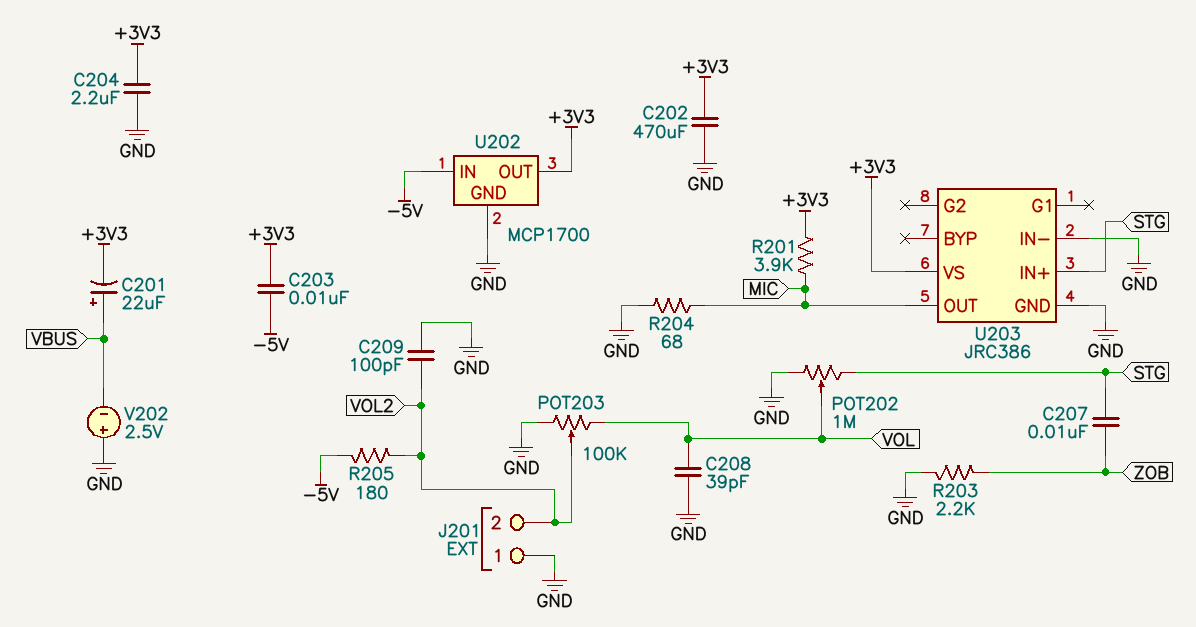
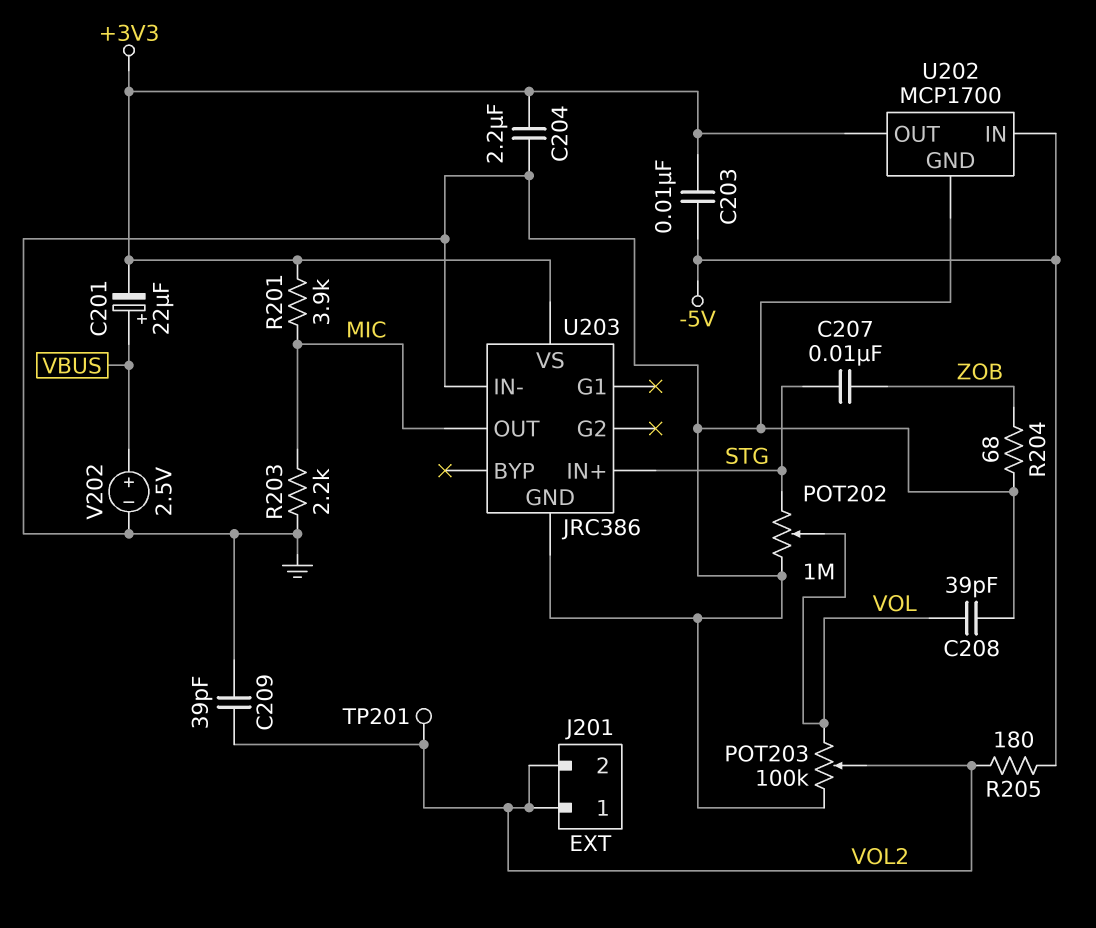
C202: 470uF (+3V3, GND) -> none
C209: 100pF (GND, VOL2) -> 39pF (GND, VOL2)
J201 pin 1: GND -> VOL2
R203: 2.2k (GND, ZOB) -> 2.2k (GND, MIC)
R204: 68 (GND, MIC) -> 68 (GND, ZOB)
TP201: none -> test point (VOL2)
V202: 2.5V (plus GND, minus VBUS) -> 2.5V (plus VBUS, minus GND)

